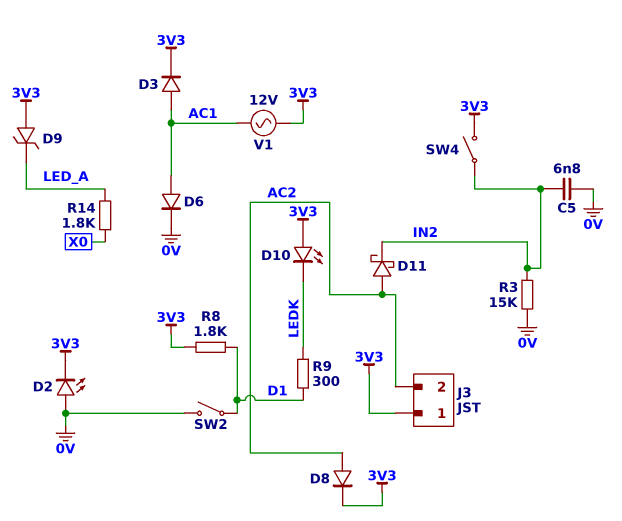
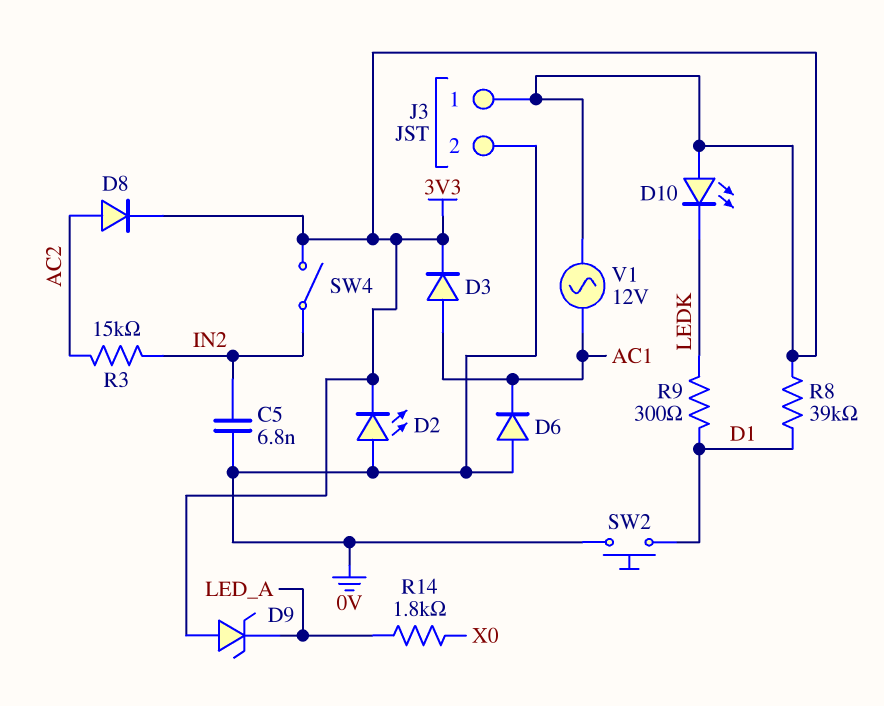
D6: diode (A AC1, K 0V) -> diode (A 0V, K AC1)
D11: schottky (A AC2, K IN2) -> none
J3 pin 2: AC2 -> 0V
R3: 15k (0V, IN2) -> 15k (AC2, IN2)
R8: 1.8k (3V3, D1) -> 39k (3V3, D1)
SW2: switch (0V, D1) -> button (0V, D1)

